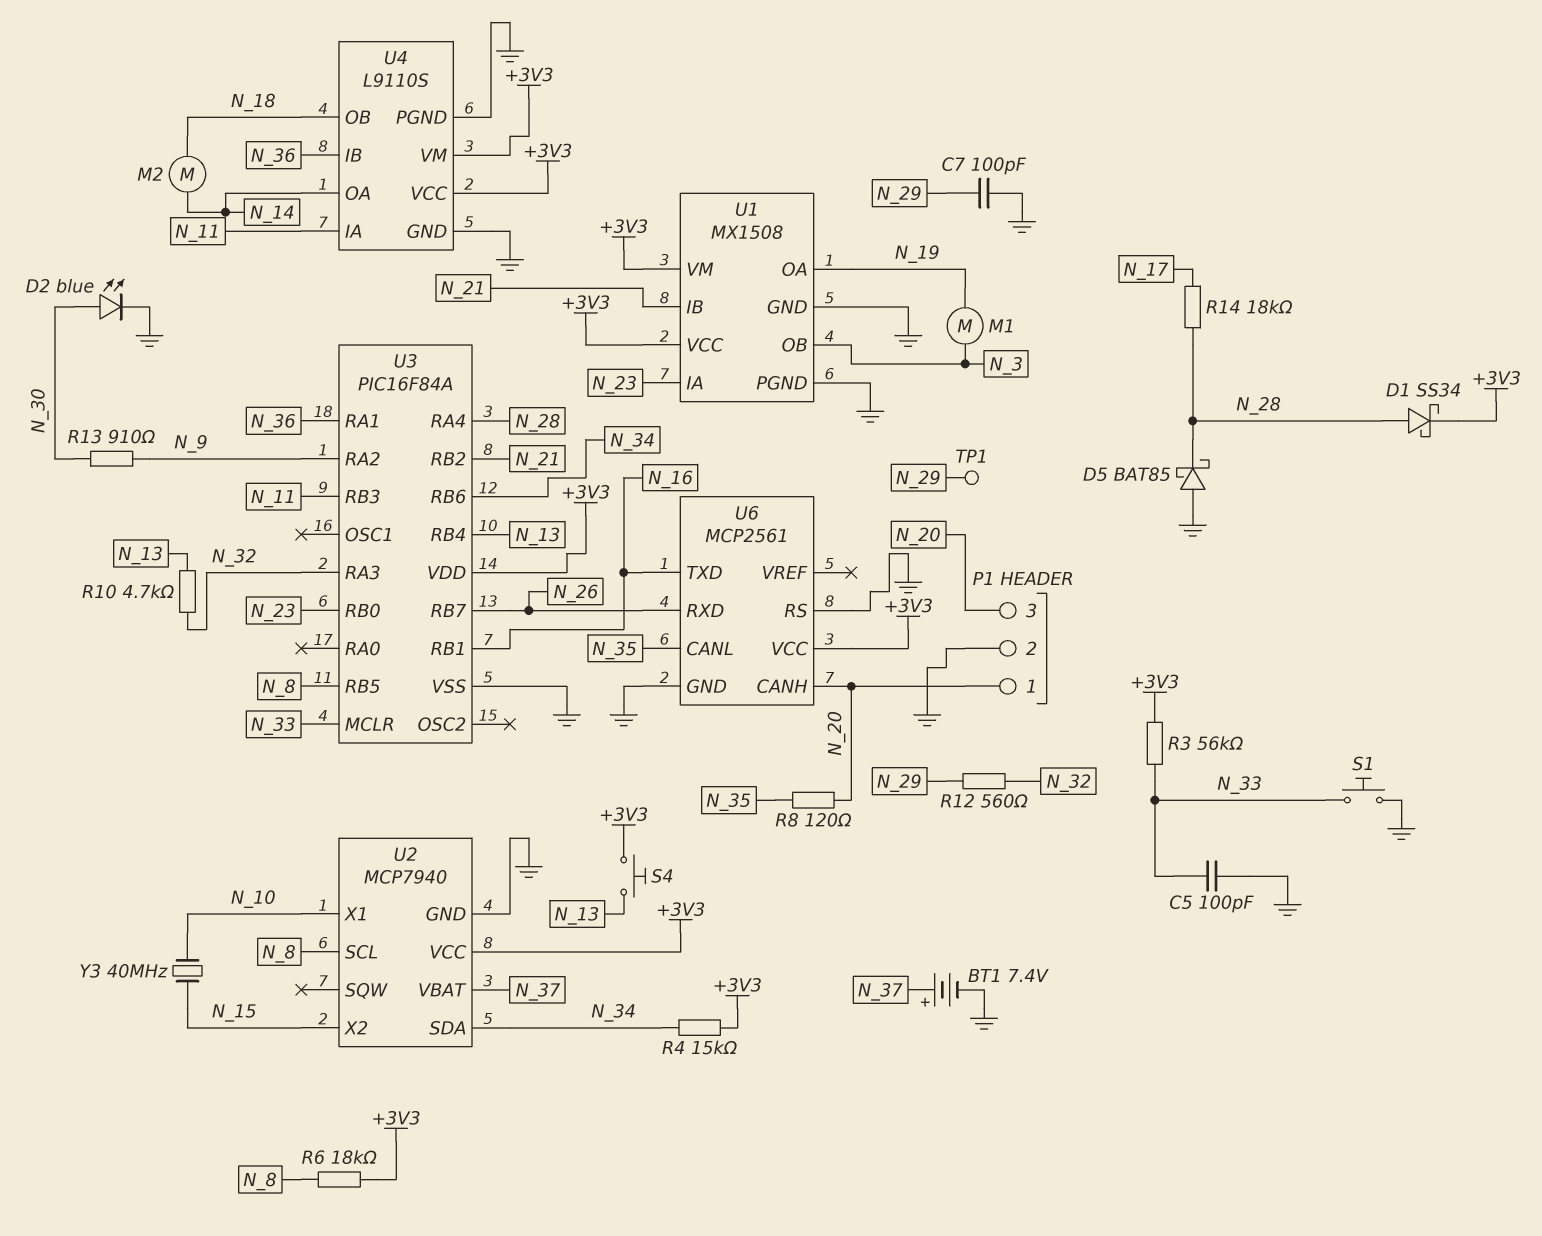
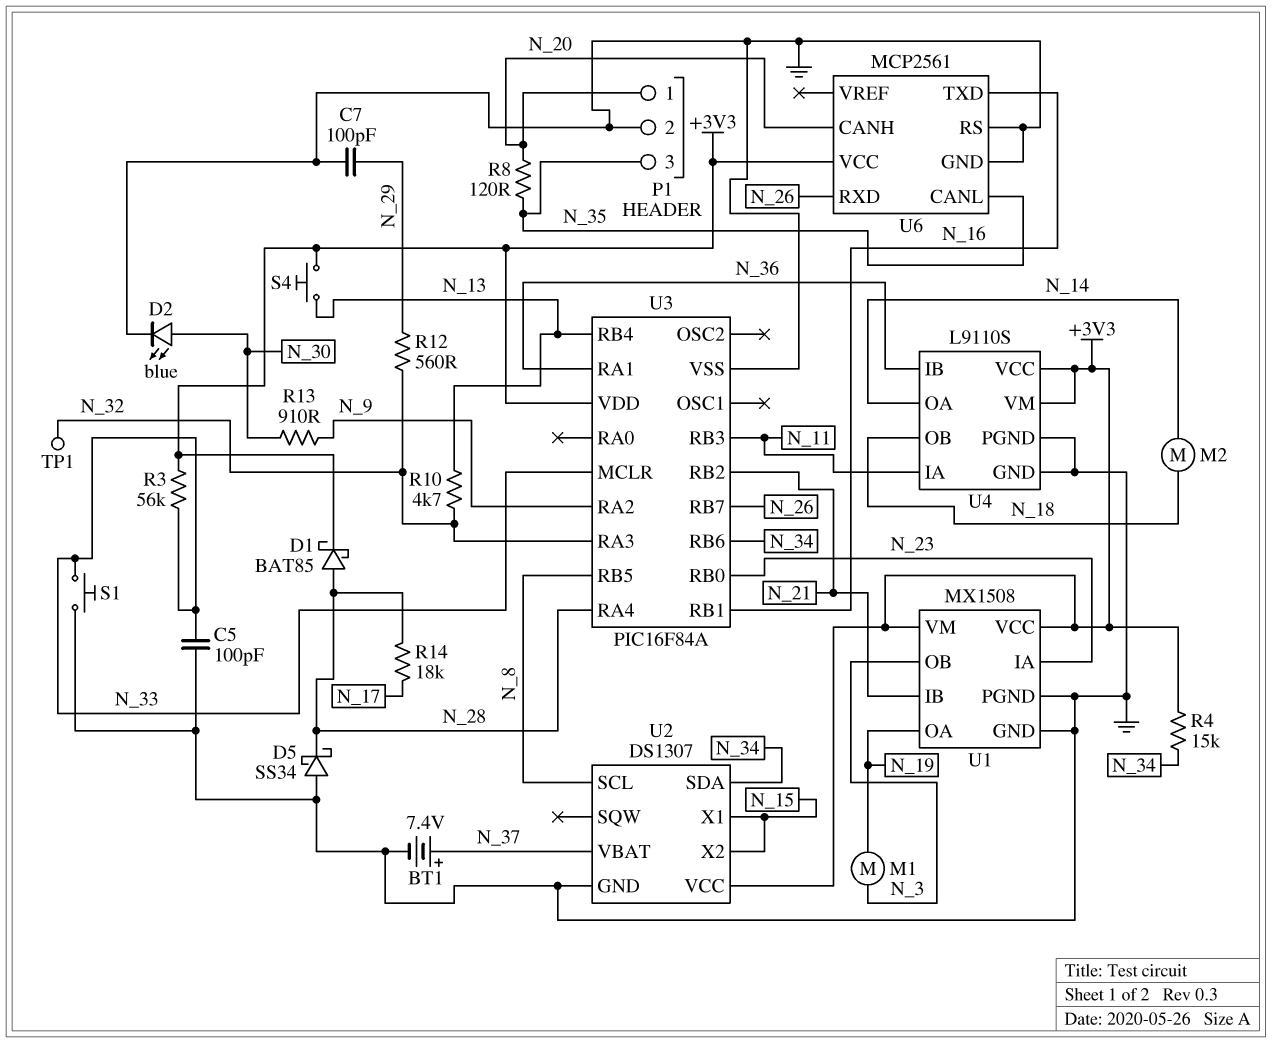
D1: schottky SS34 (A N_28, K +3V3) -> schottky BAT85 (A N_28, K +3V3)
D5: schottky BAT85 (A GND, K N_28) -> schottky SS34 (A GND, K N_28)
P1 pin 3: N_20 -> N_35
R6: 18k (+3V3, N_8) -> none
TP1: test point (N_29) -> test point (N_32)
U2: MCP7940 -> DS1307
U2 pin X1: N_10 -> N_15
Y3: 40MHz (N_10, N_15) -> none

